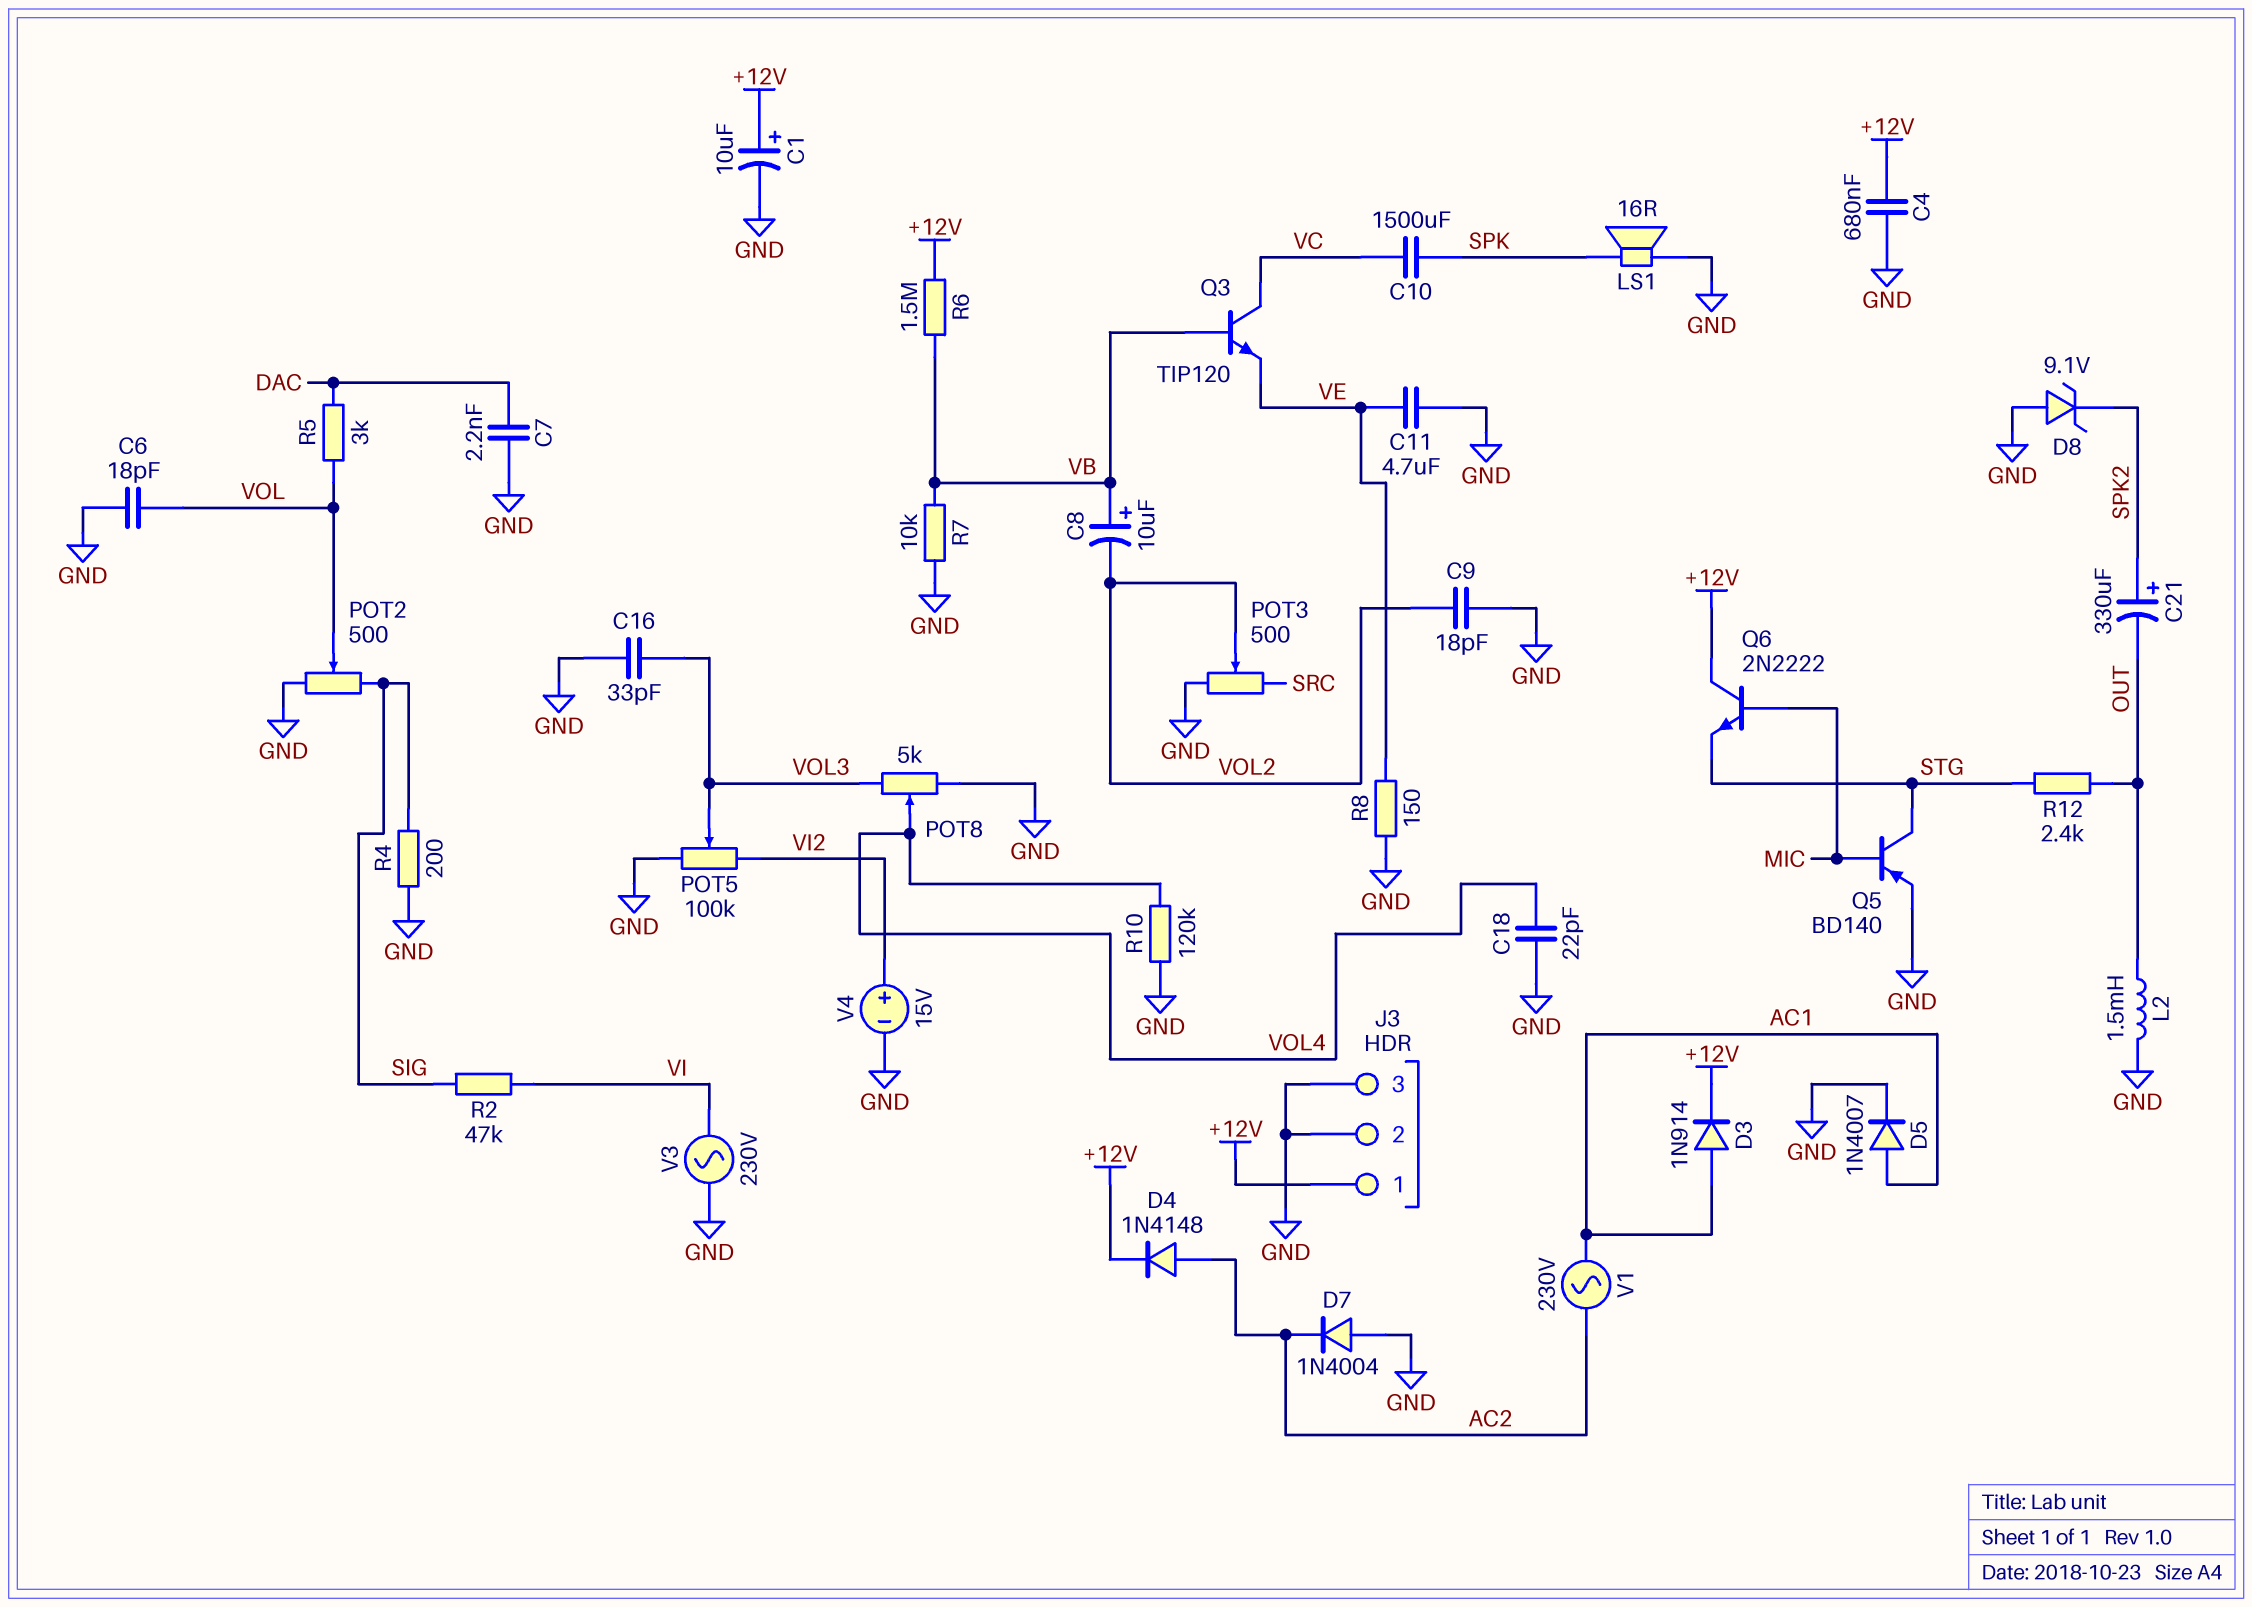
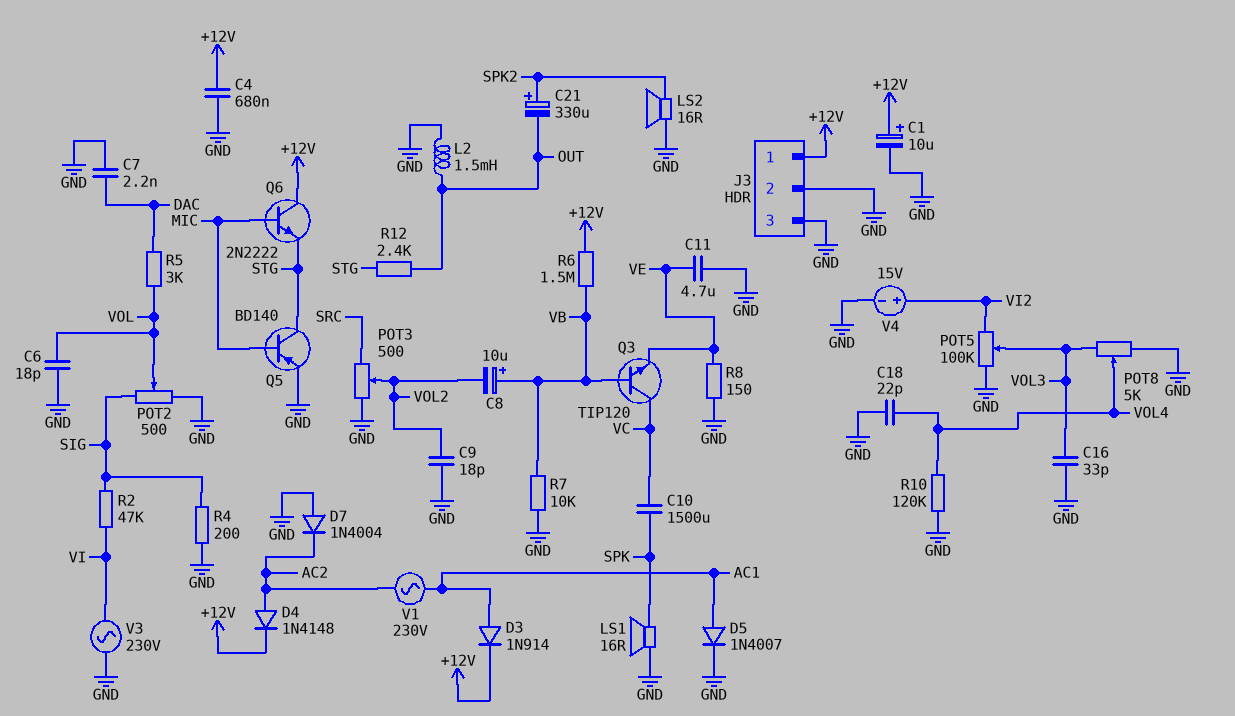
D8: zener 9.1V (A GND, K SPK2) -> none
LS2: none -> speaker 16R (GND, SPK2)

